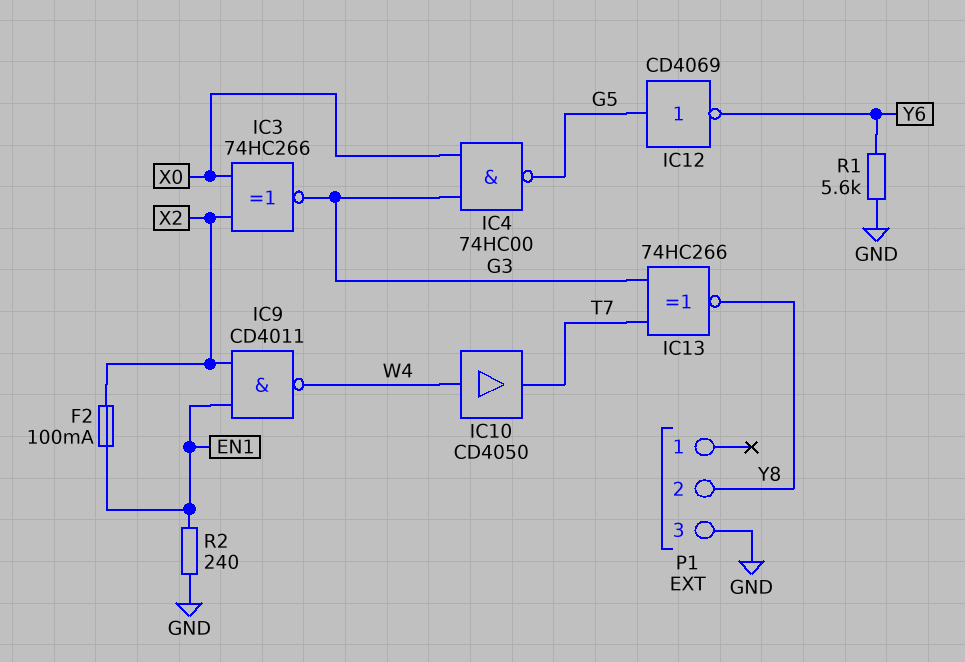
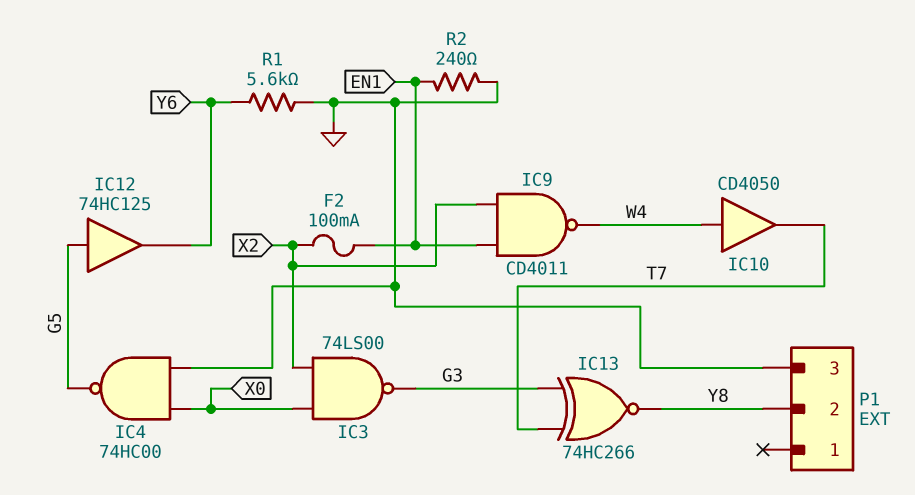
IC3: XNOR 74HC266 (in X0, in X2, out G3) -> NAND 74LS00 (in X0, in X2, out G3)
IC4: NAND 74HC00 (in G3, in X0, out G5) -> NAND 74HC00 (in GND, in X0, out G5)
IC12: NOT CD4069 (in G5, out Y6) -> buffer 74HC125 (in G5, out Y6)

